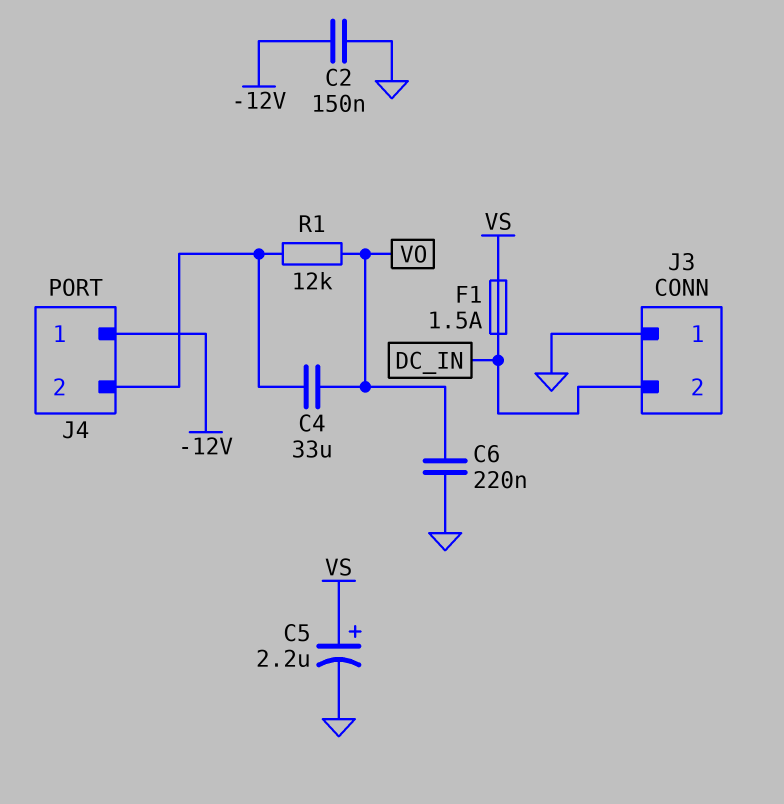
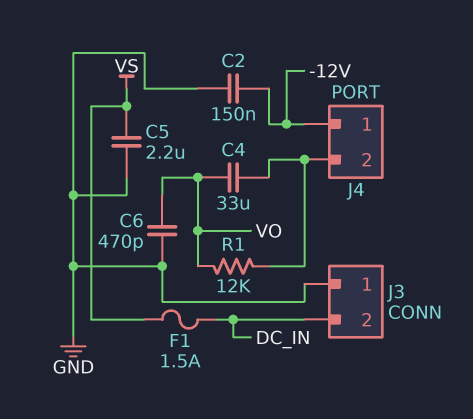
C5: 2.2uF (plus VS, minus GND) -> 2.2uF (GND, VS)
C6: 220nF (GND, VO) -> 470pF (GND, VO)

